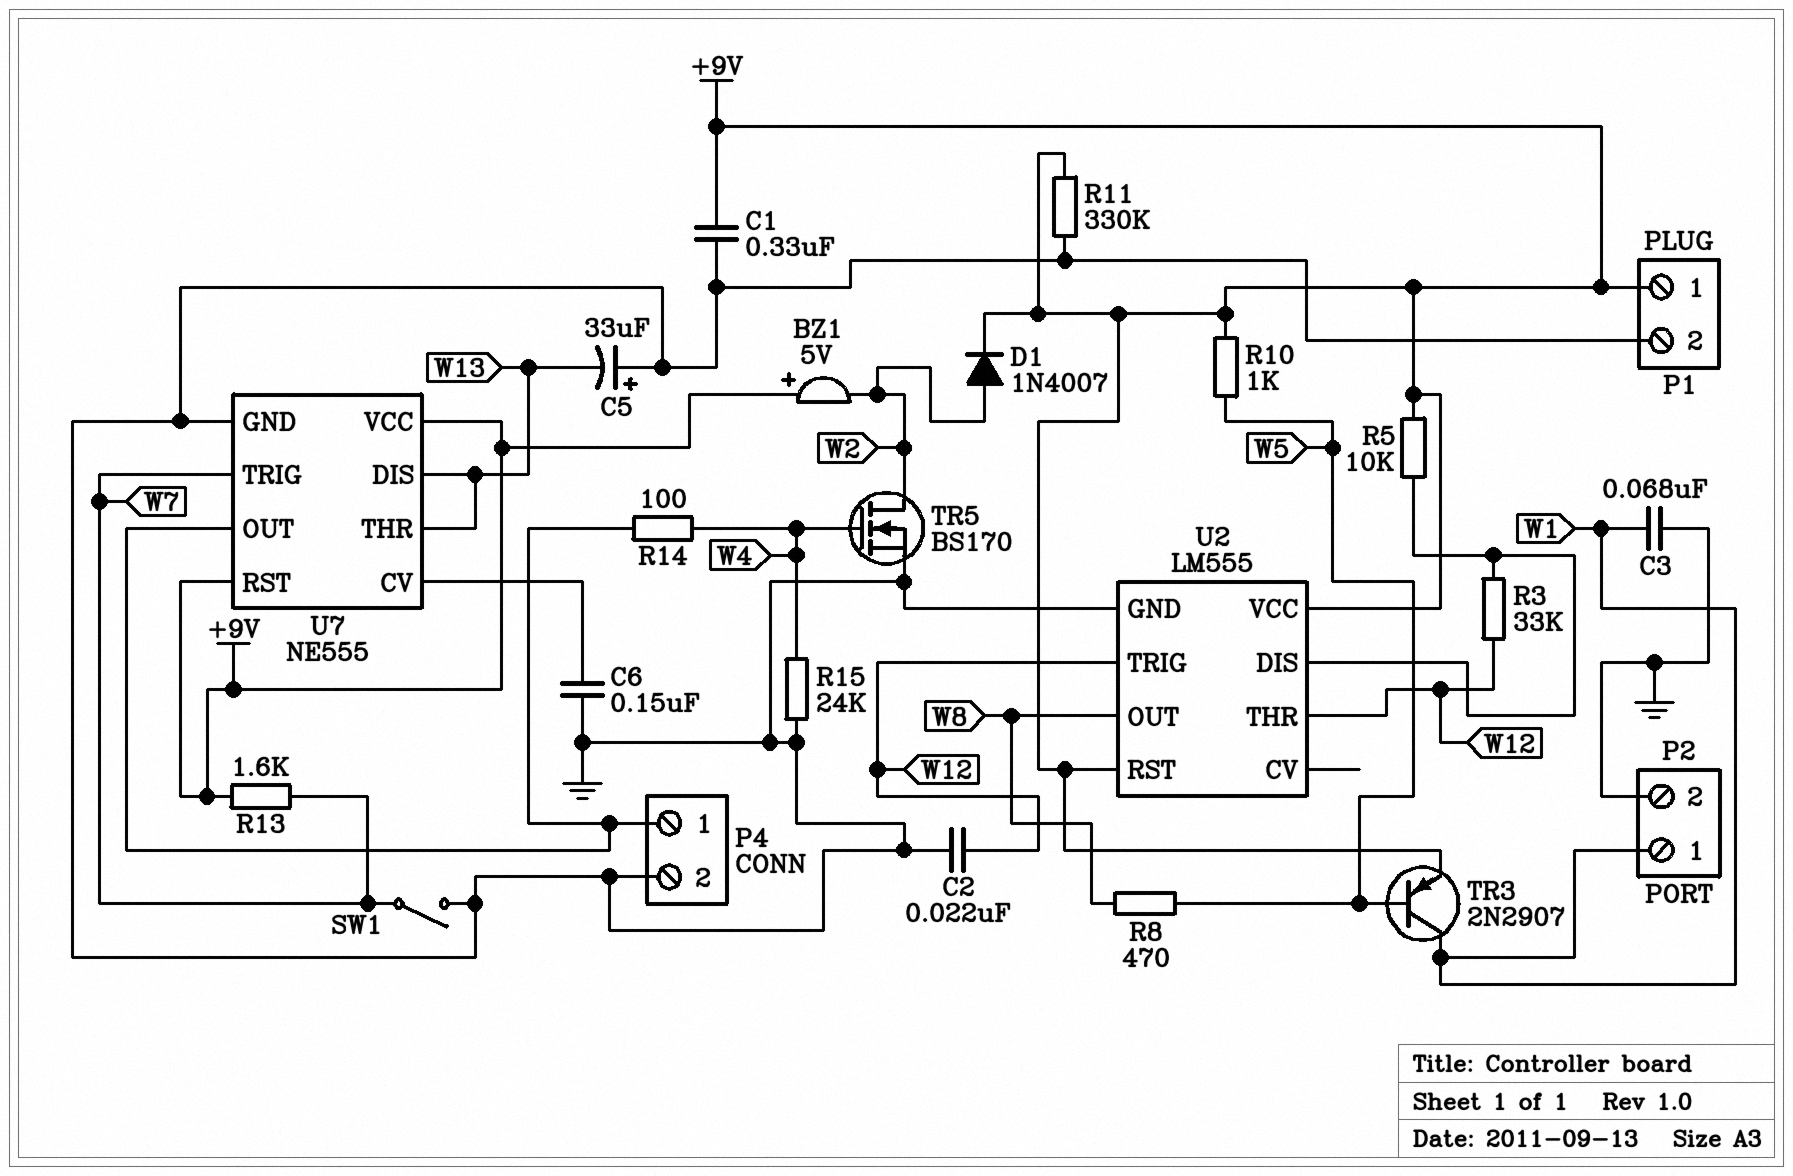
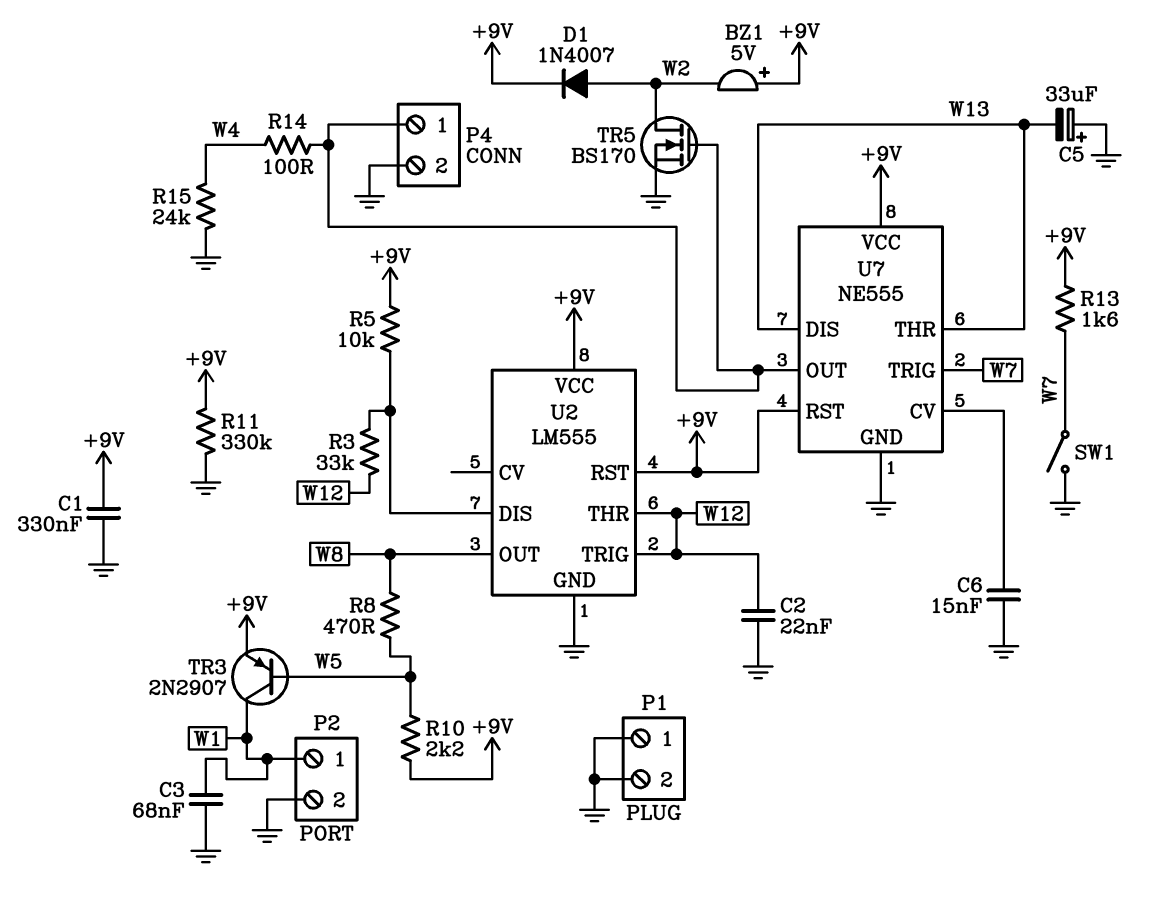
C6: 150nF (GND, U7/CV) -> 15nF (GND, U7/CV)
P1 pin 1: +9V -> GND
R10: 1k (+9V, W5) -> 2.2k (+9V, W5)
TR5: NMOS BS170 (G W4, D W2, S GND) -> NMOS BS170 (G P4/1, D W2, S GND)

